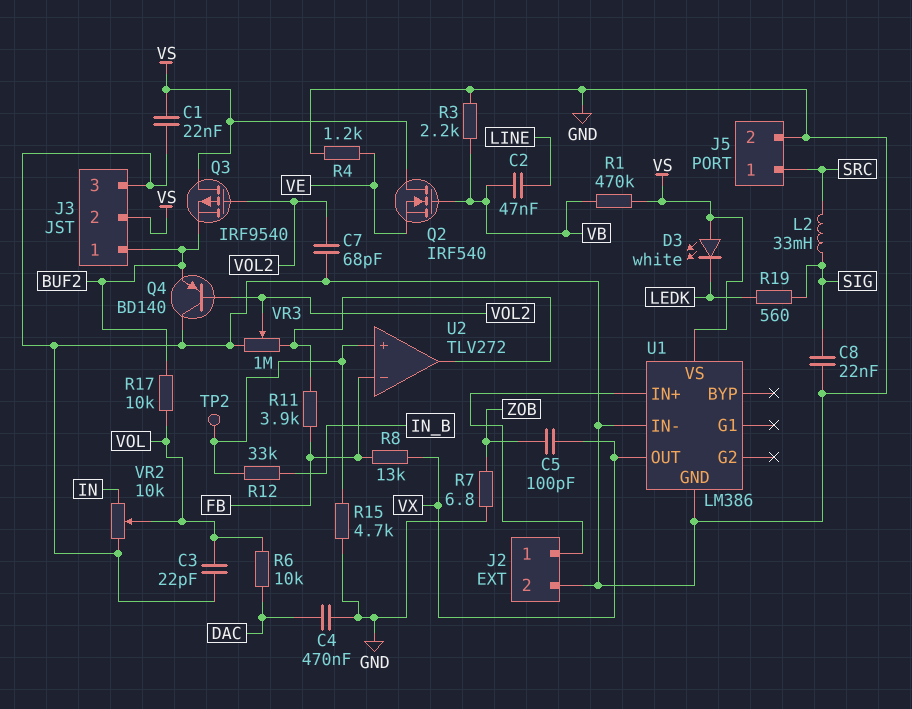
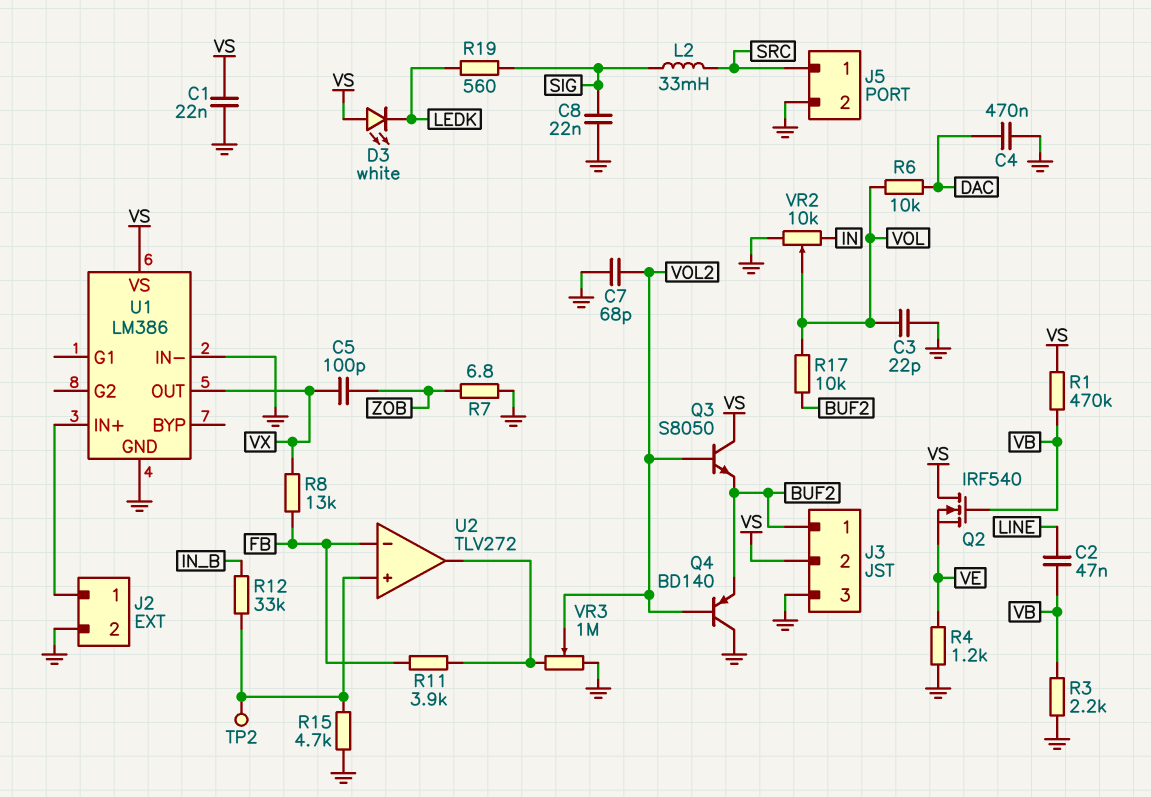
Q3: PMOS IRF9540 (G VOL2, D VS, S BUF2) -> NPN S8050 (B VOL2, C VS, E BUF2)

